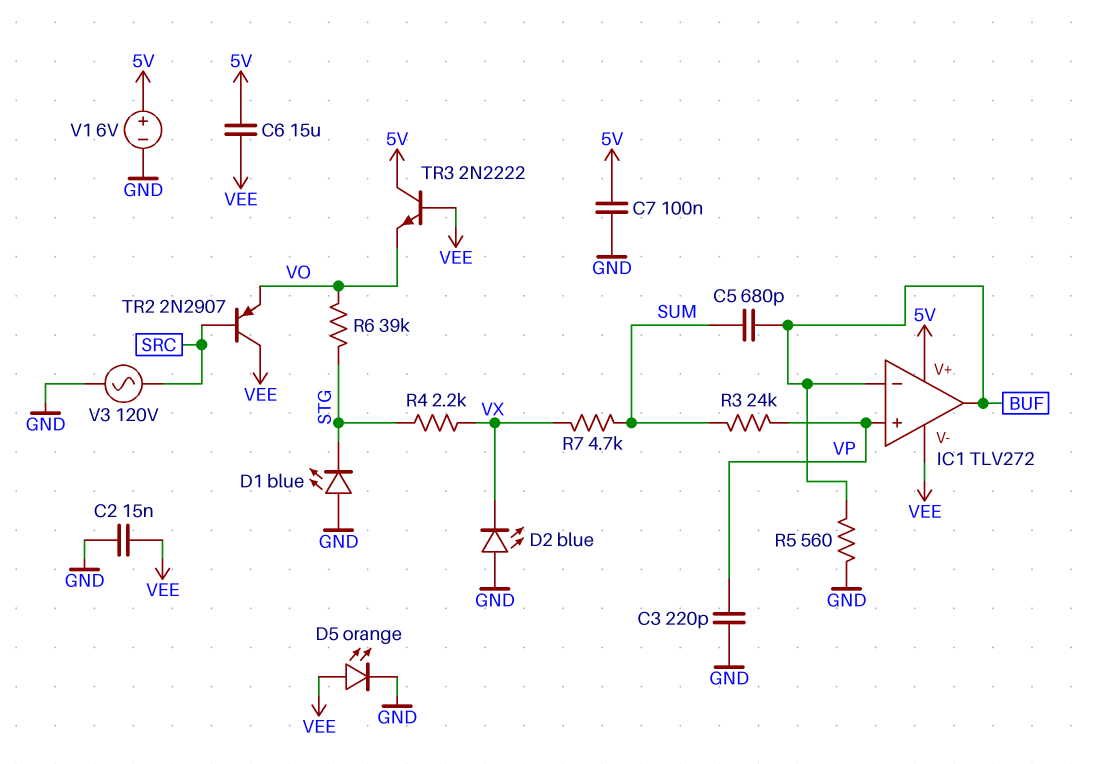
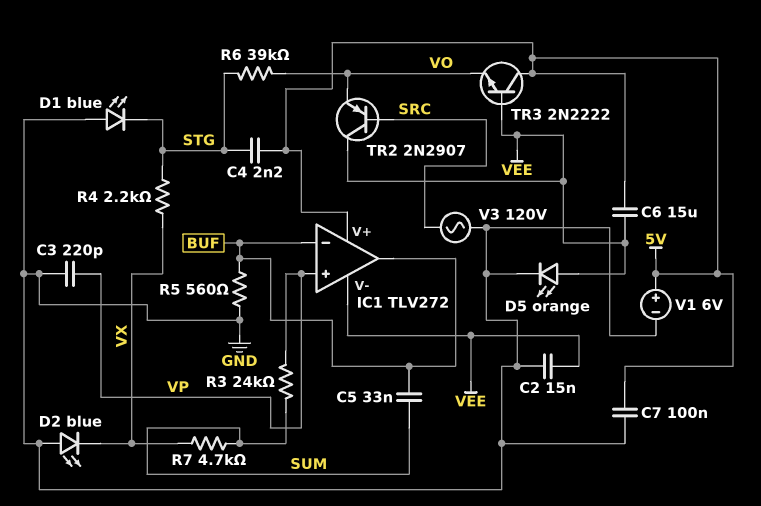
C4: none -> 2.2nF (5V, STG)
C5: 680pF (BUF, SUM) -> 33nF (BUF, SUM)

